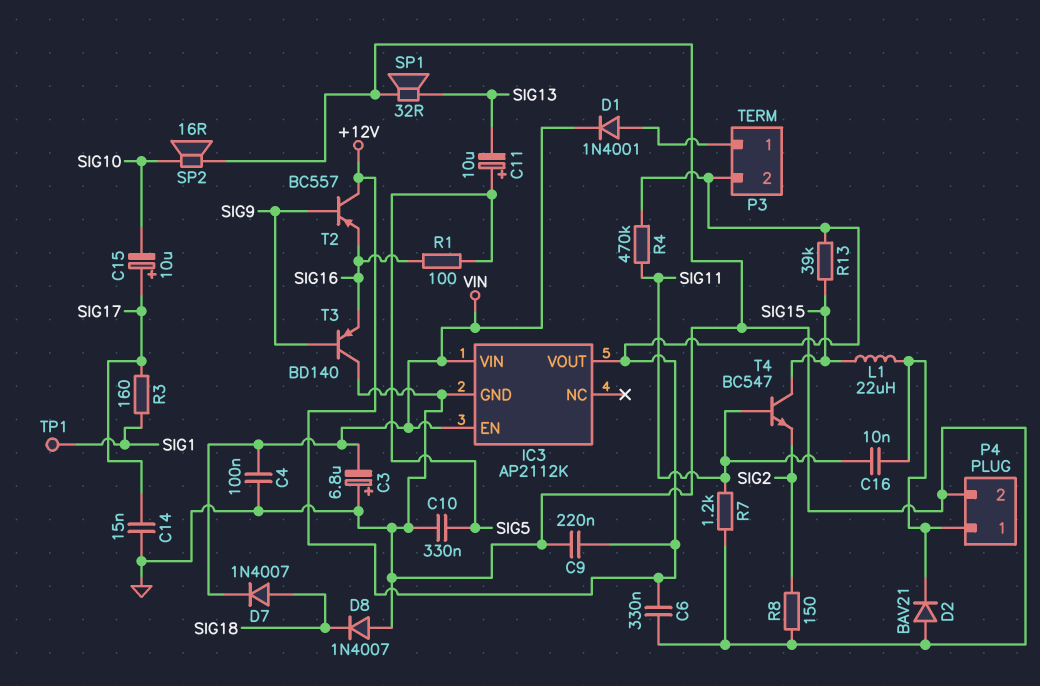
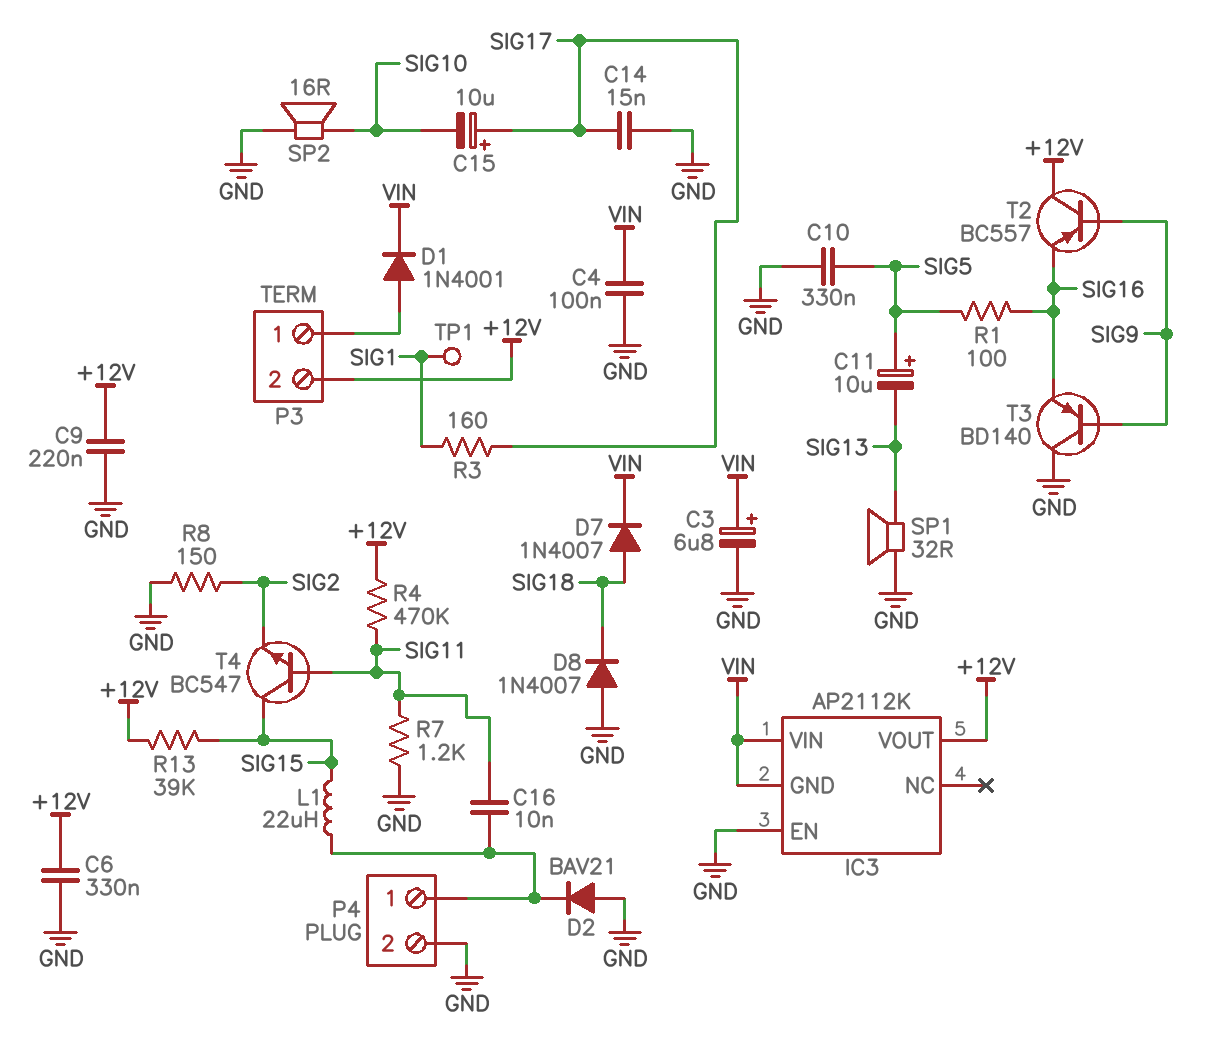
C3: 6.8uF (plus GND, minus VIN) -> 6.8uF (plus VIN, minus GND)
IC3 pin EN: VIN -> GND
IC3 pin GND: GND -> VIN

